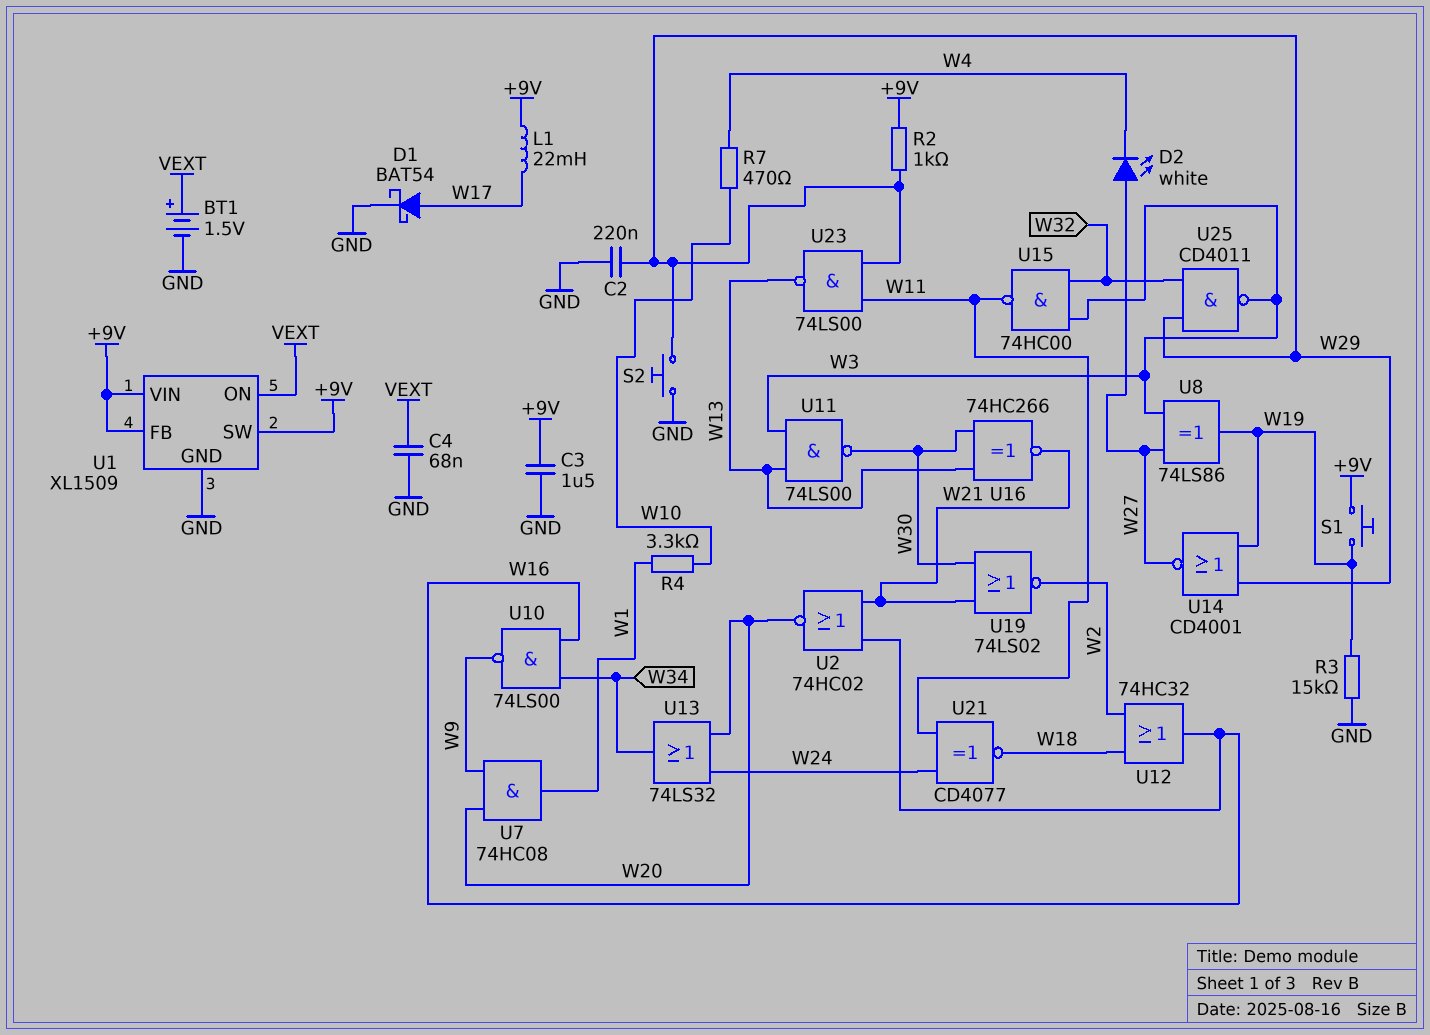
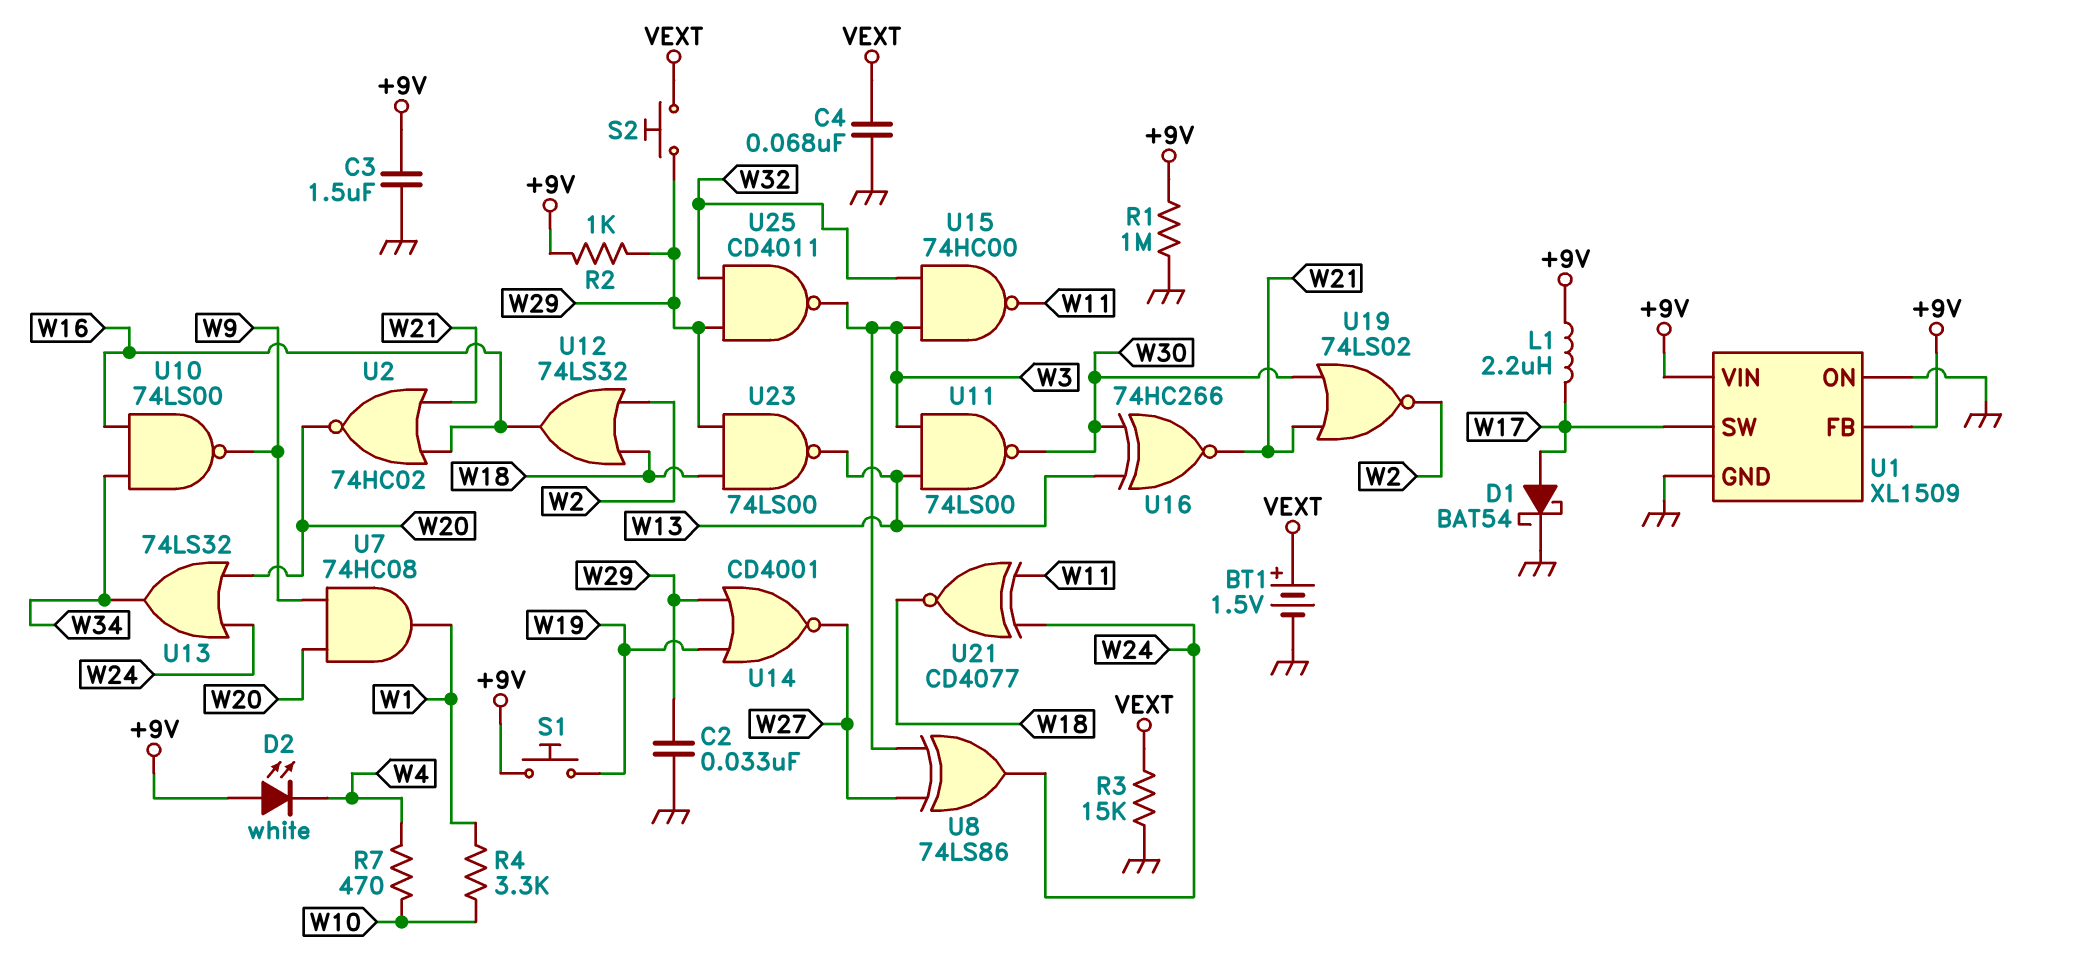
C2: 220nF (GND, W29) -> 33nF (GND, W29)
D2: LED white (A W27, K W4) -> LED white (A +9V, K W4)
L1: 22mH (+9V, W17) -> 2.2uH (+9V, W17)
R1: none -> 1M (+9V, GND)
R3: 15k (GND, W19) -> 15k (GND, VEXT)
S2: button (GND, W29) -> button (VEXT, W29)
U1 pin ON: VEXT -> GND
U1 pin SW: +9V -> W17
U8: XOR 74LS86 (in W3, in W27, out W19) -> XOR 74LS86 (in W3, in W27, out W24)
U12: OR 74HC32 (in W2, in W18, out W16) -> OR 74LS32 (in W2, in W18, out W16)
U23: NAND 74LS00 (in W11, in W29, out W13) -> NAND 74LS00 (in W18, in W29, out W13)

